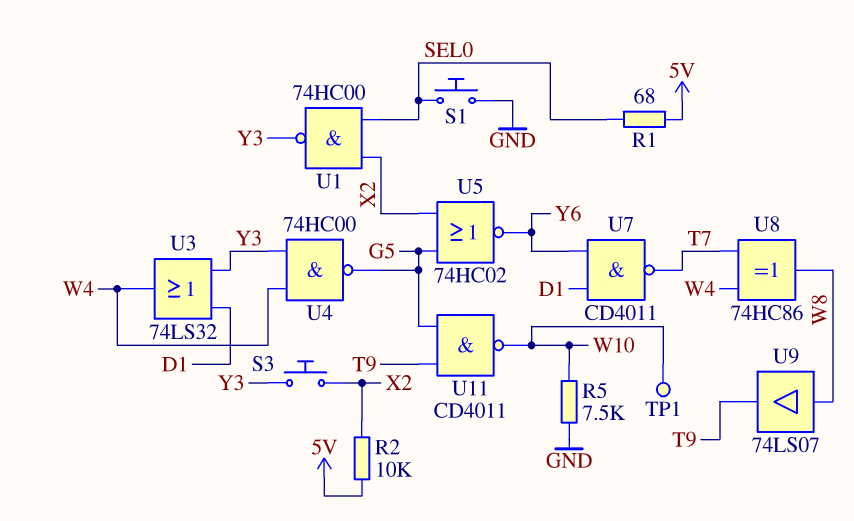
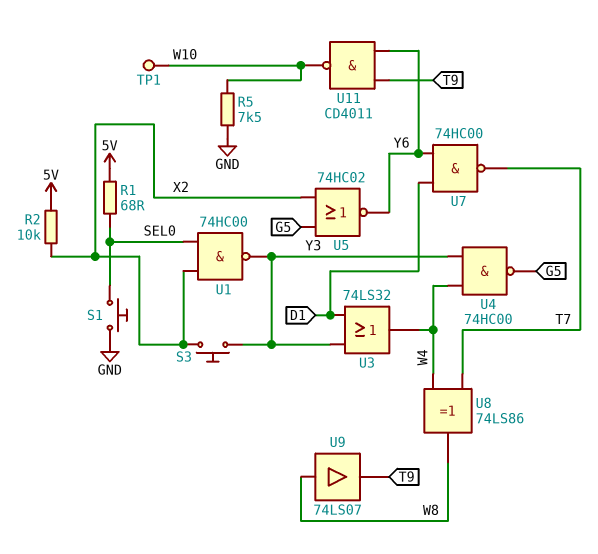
U7: NAND CD4011 (in D1, in Y6, out T7) -> NAND 74HC00 (in D1, in Y6, out T7)
U8: XOR 74HC86 (in T7, in W4, out W8) -> XOR 74LS86 (in T7, in W4, out W8)
U11: NAND CD4011 (in G5, in T9, out W10) -> NAND CD4011 (in T9, in Y6, out W10)

